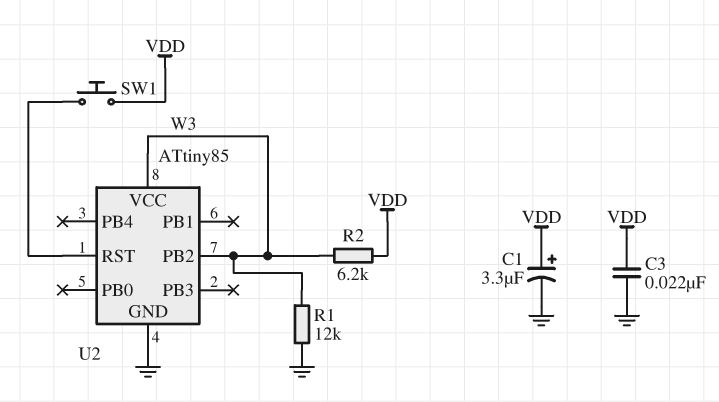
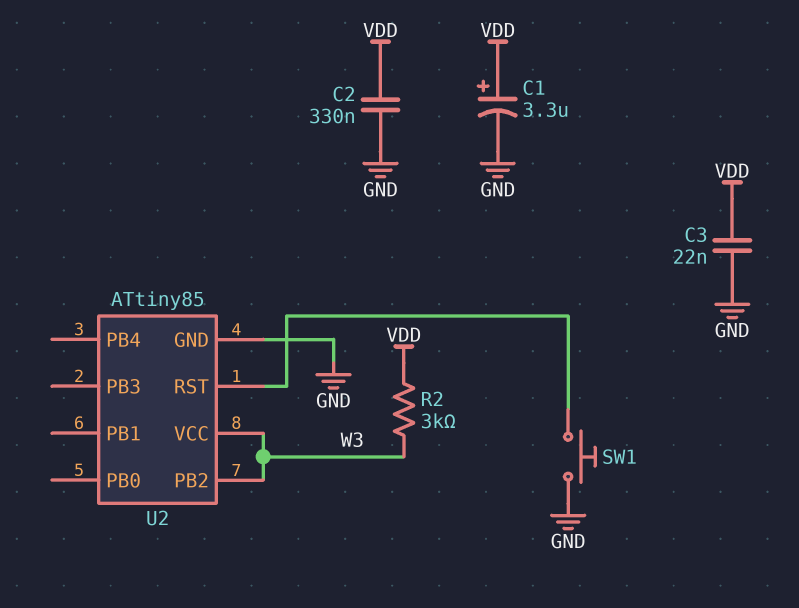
C2: none -> 330nF (GND, VDD)
R1: 12k (GND, W3) -> none
R2: 6.2k (VDD, W3) -> 3k (VDD, W3)
SW1: button (U2/RST, VDD) -> button (GND, U2/RST)

